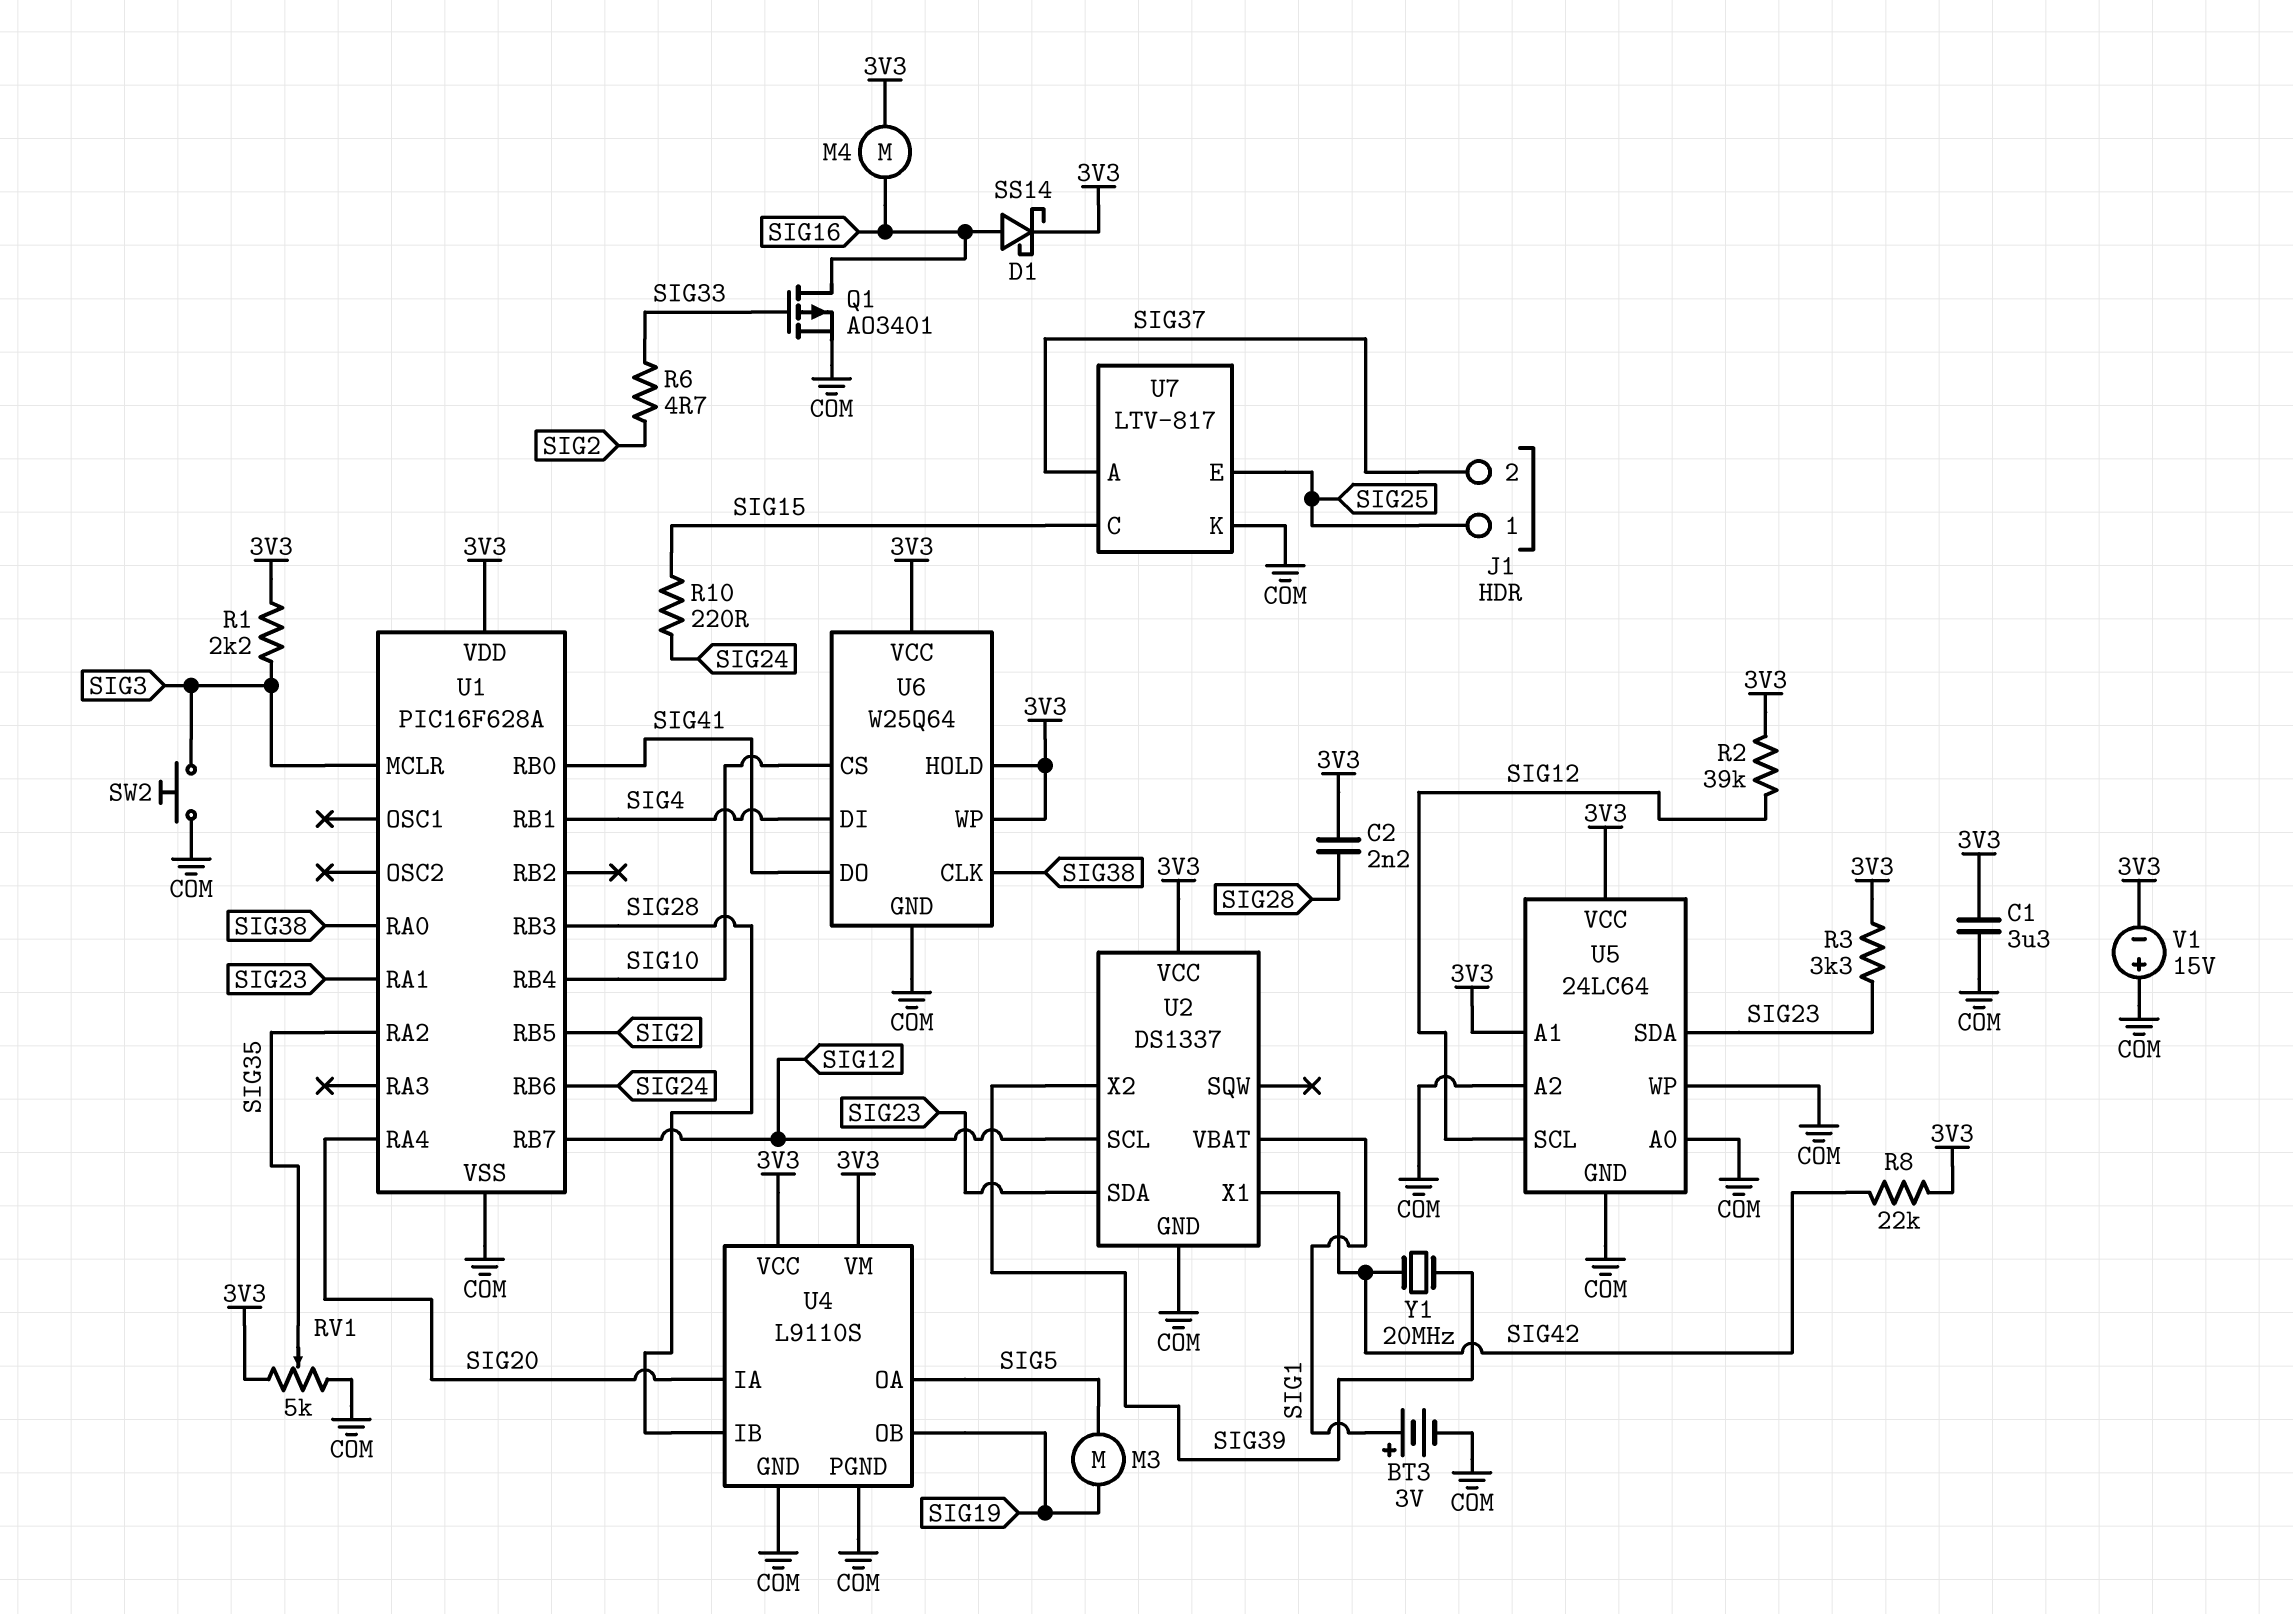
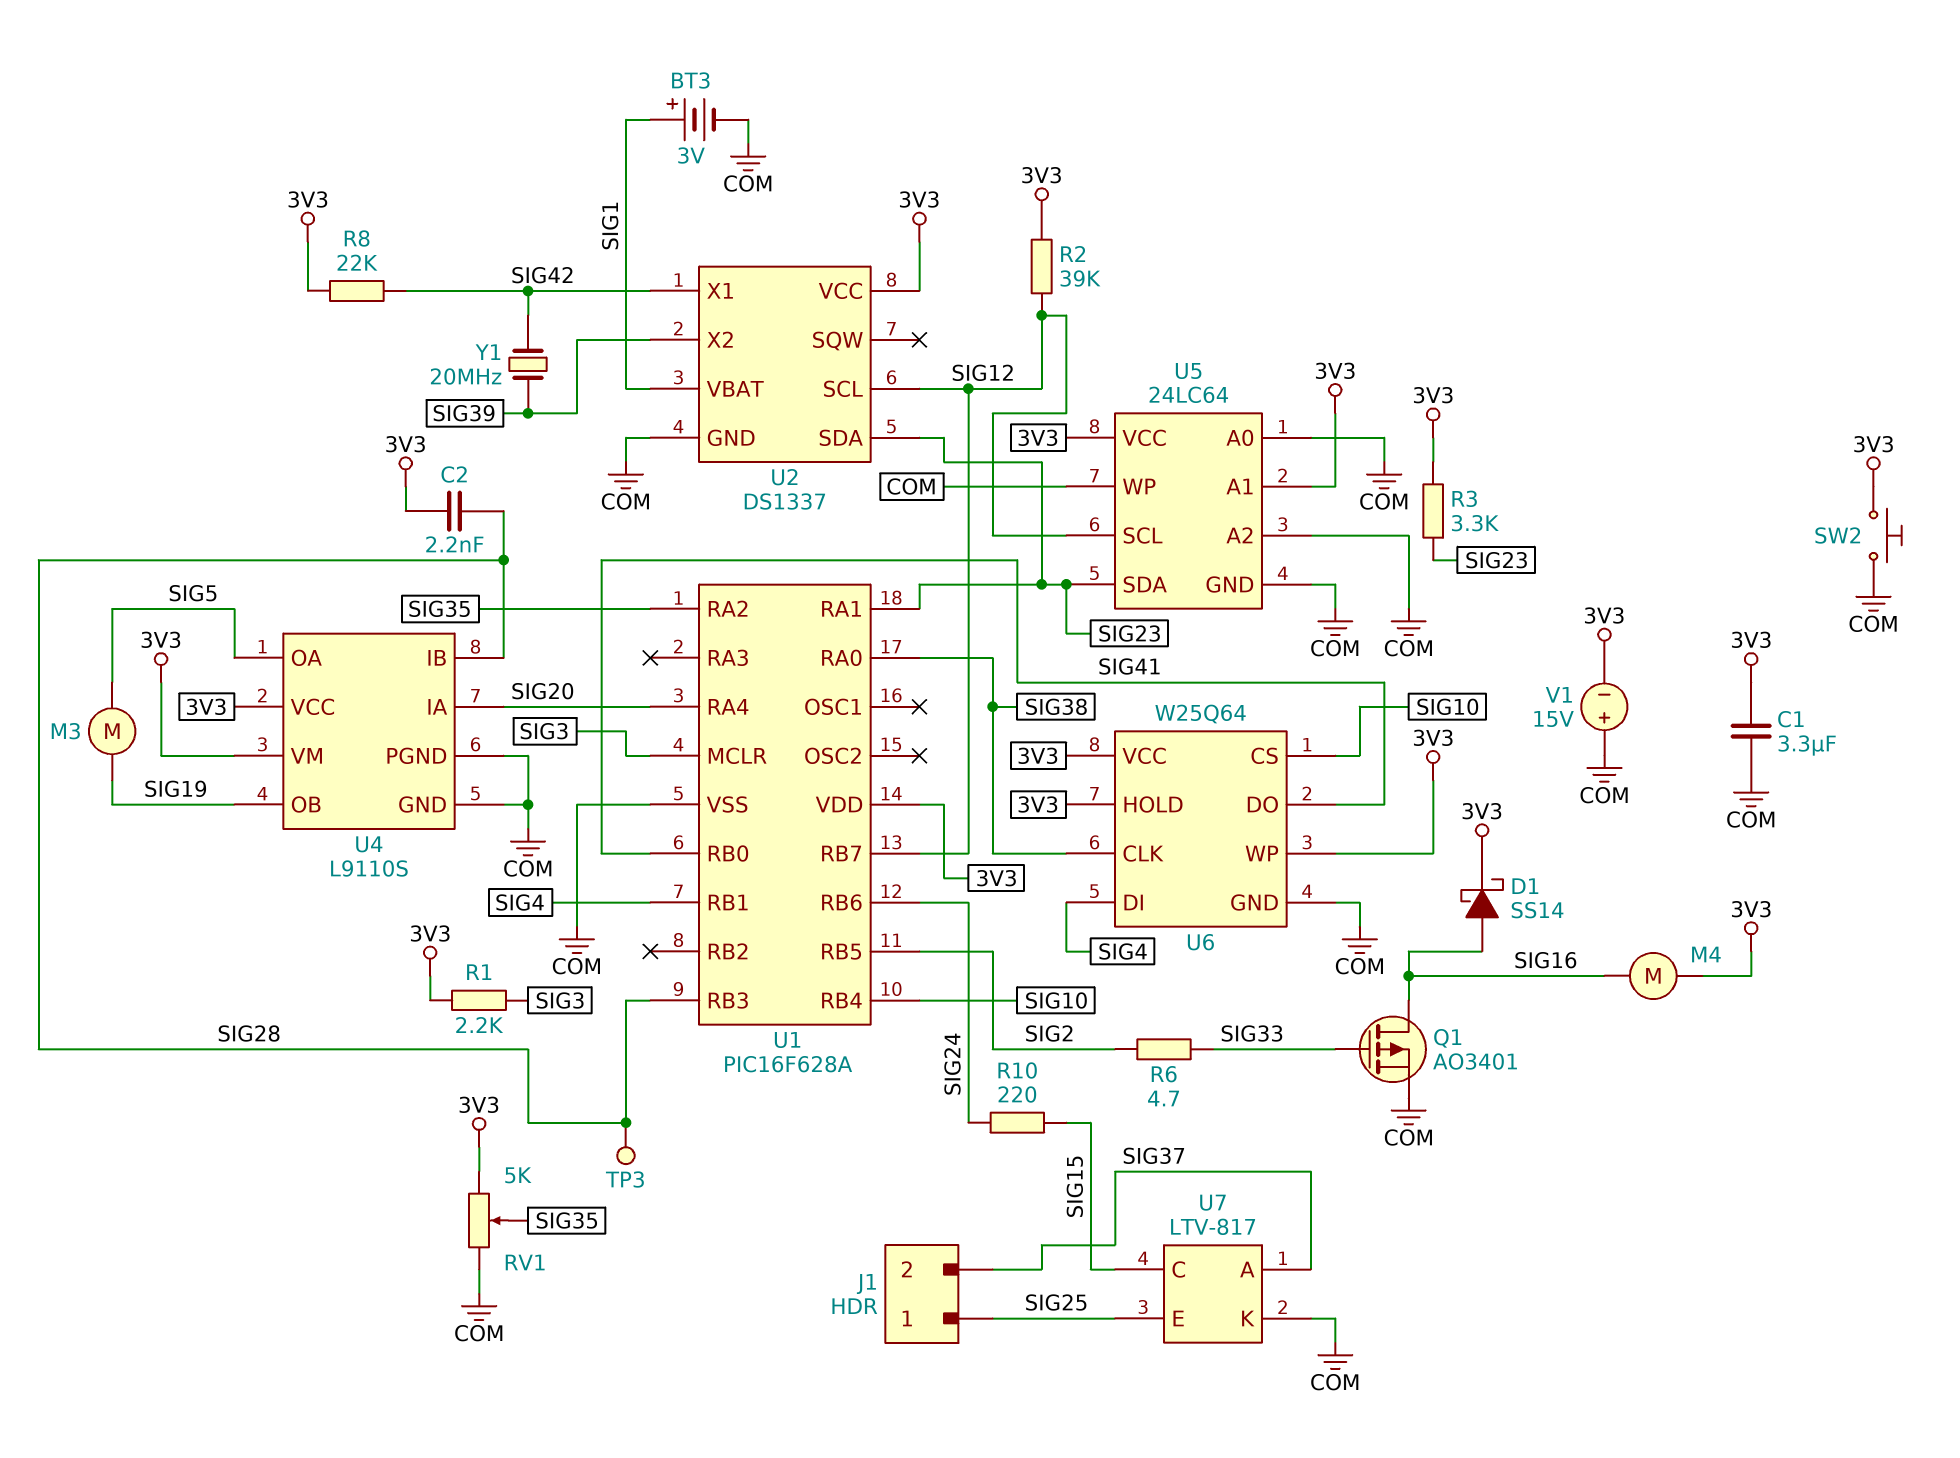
SW2: button (COM, SIG3) -> button (3V3, COM)
TP3: none -> test point (SIG28)

